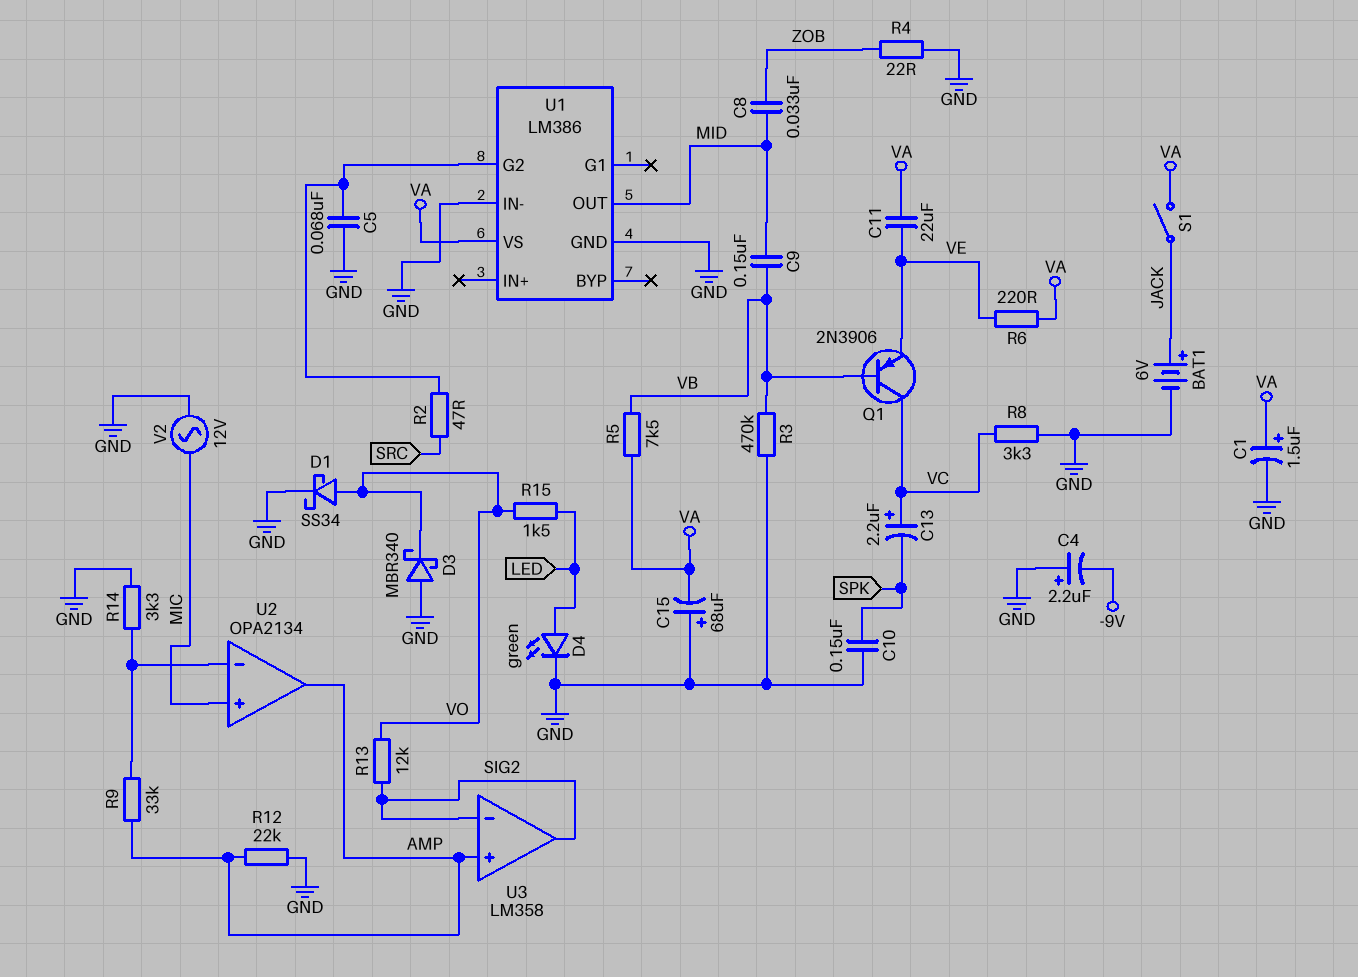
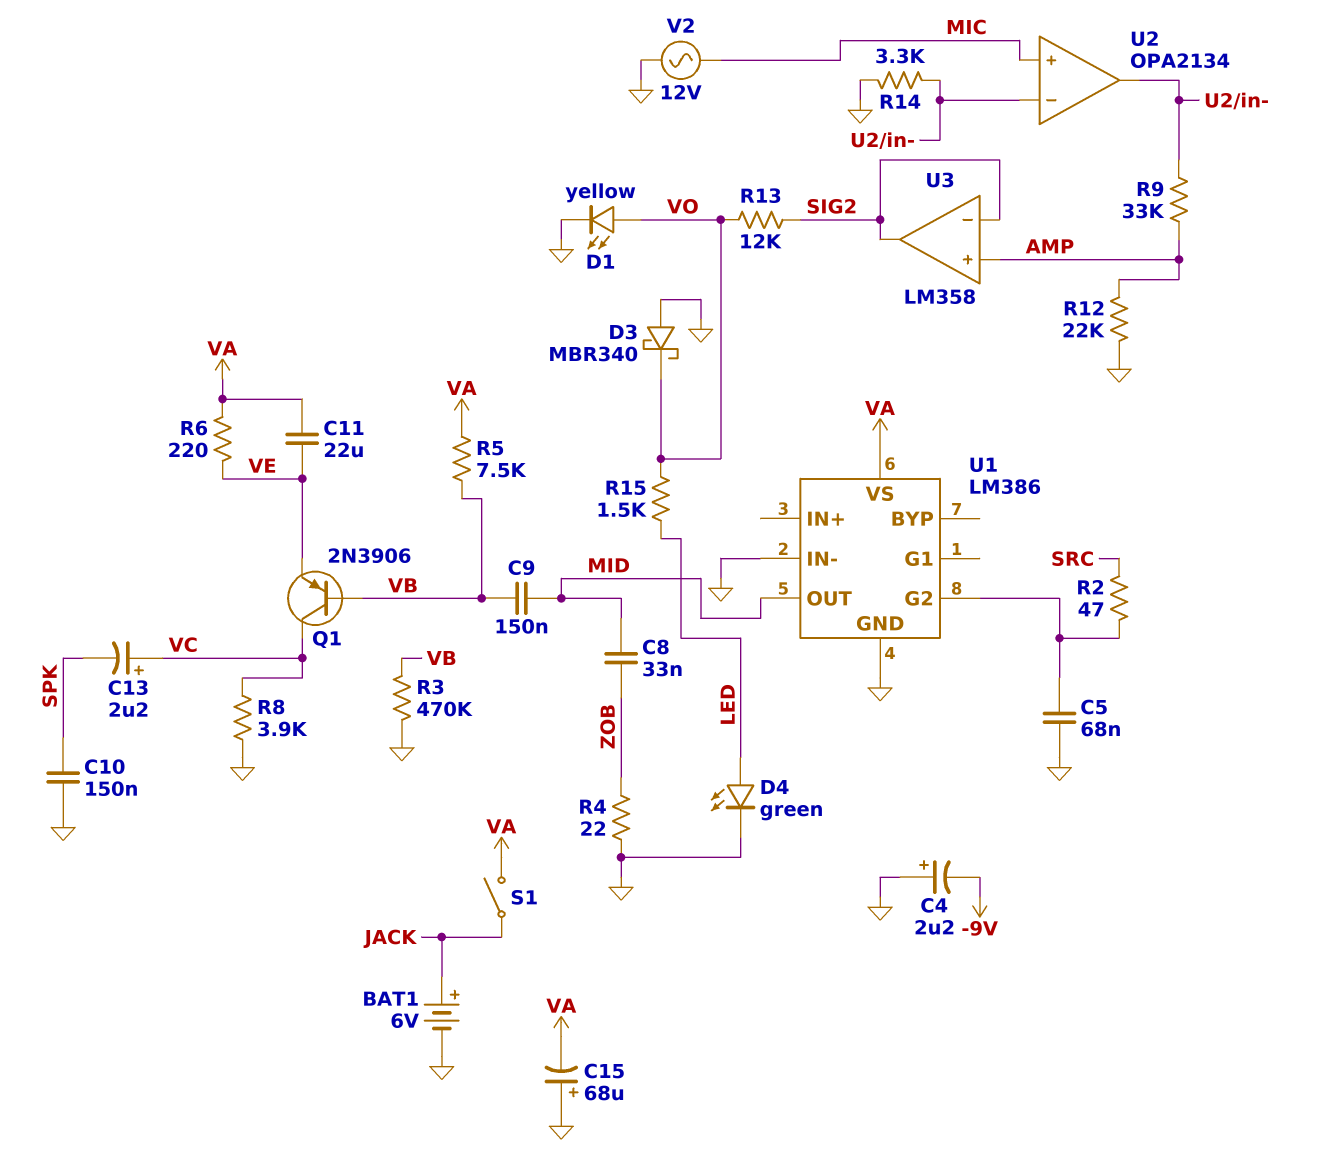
C1: 1.5uF (plus VA, minus GND) -> none
D1: schottky SS34 (A VO, K GND) -> LED yellow (A VO, K GND)
R8: 3.3k (GND, VC) -> 3.9k (GND, VC)
U2 pin out: AMP -> U2/in-

